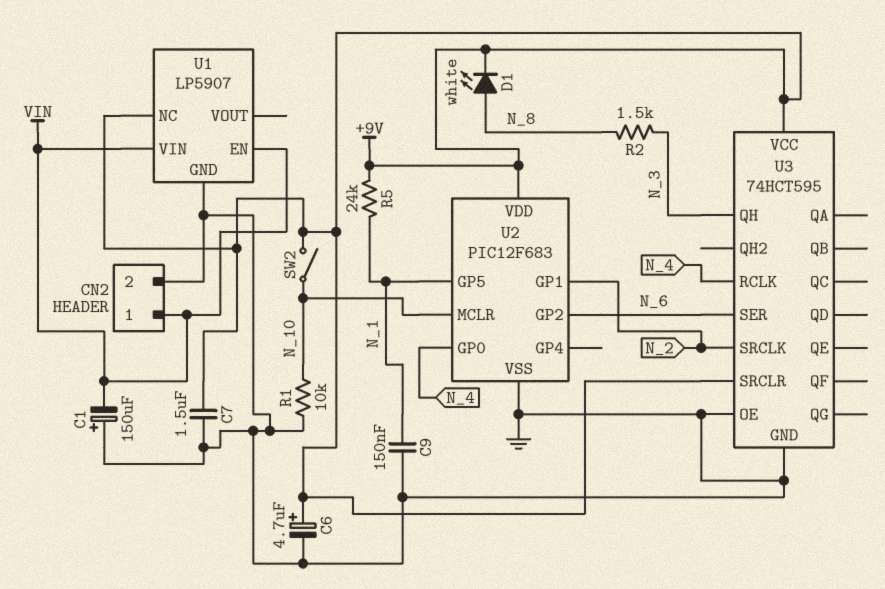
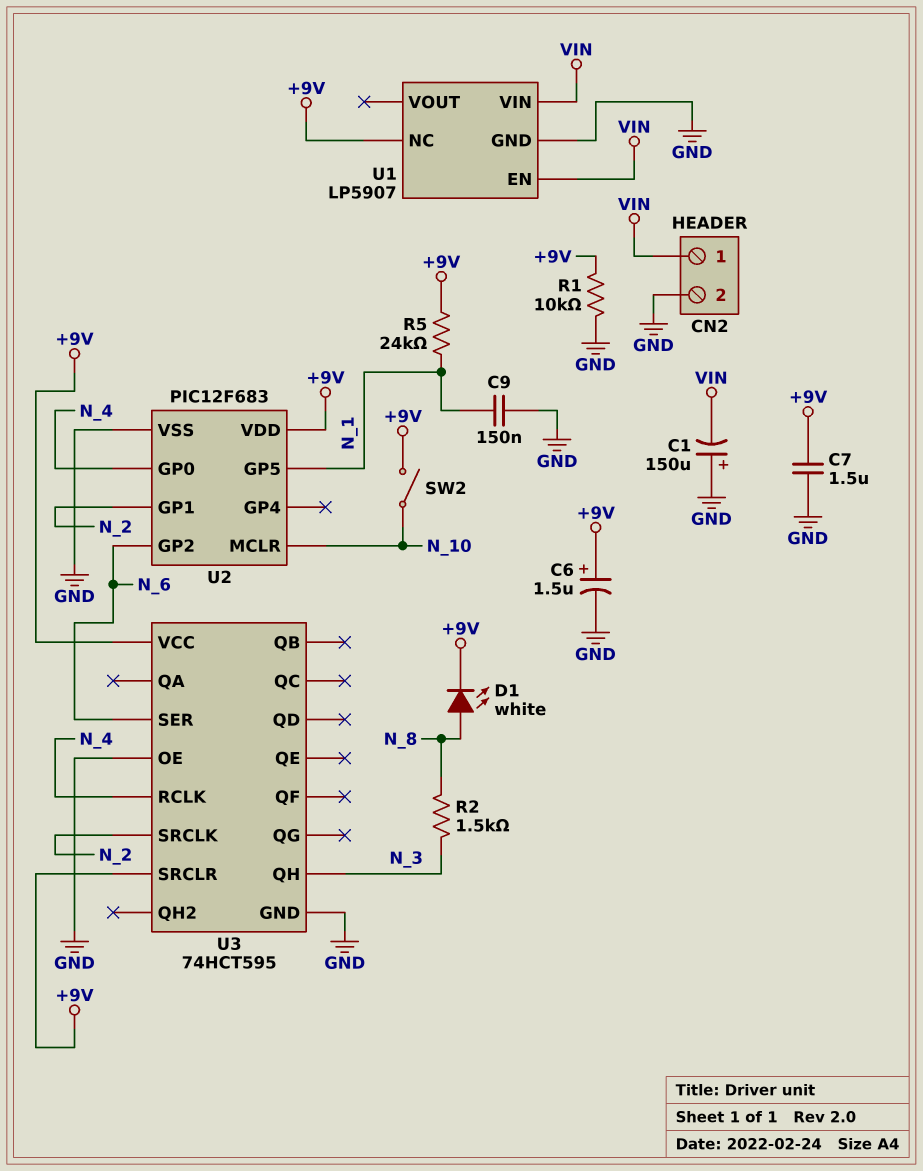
C6: 4.7uF (plus +9V, minus GND) -> 1.5uF (plus +9V, minus GND)
R1: 10k (GND, N_10) -> 10k (+9V, GND)

